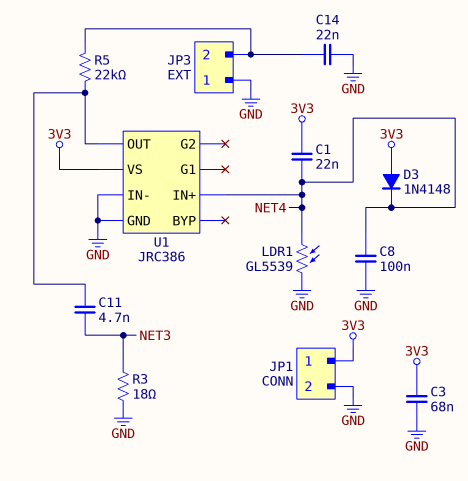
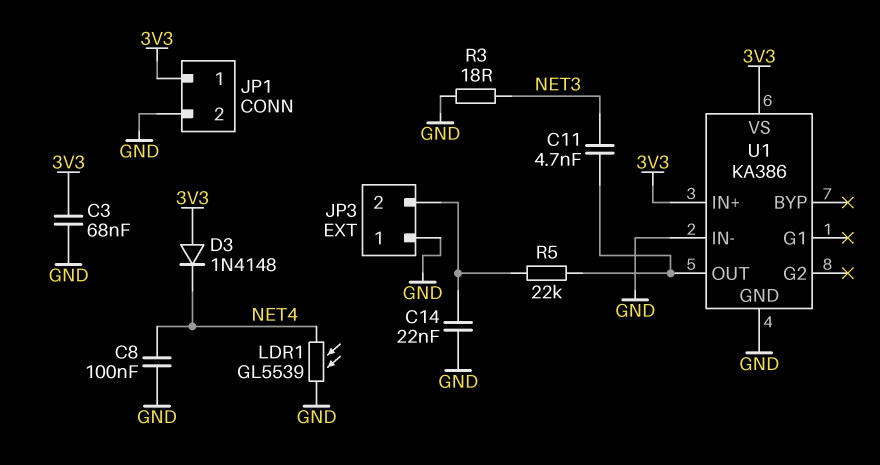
C1: 22nF (3V3, NET4) -> none
U1: JRC386 -> KA386
U1 pin IN+: NET4 -> 3V3

